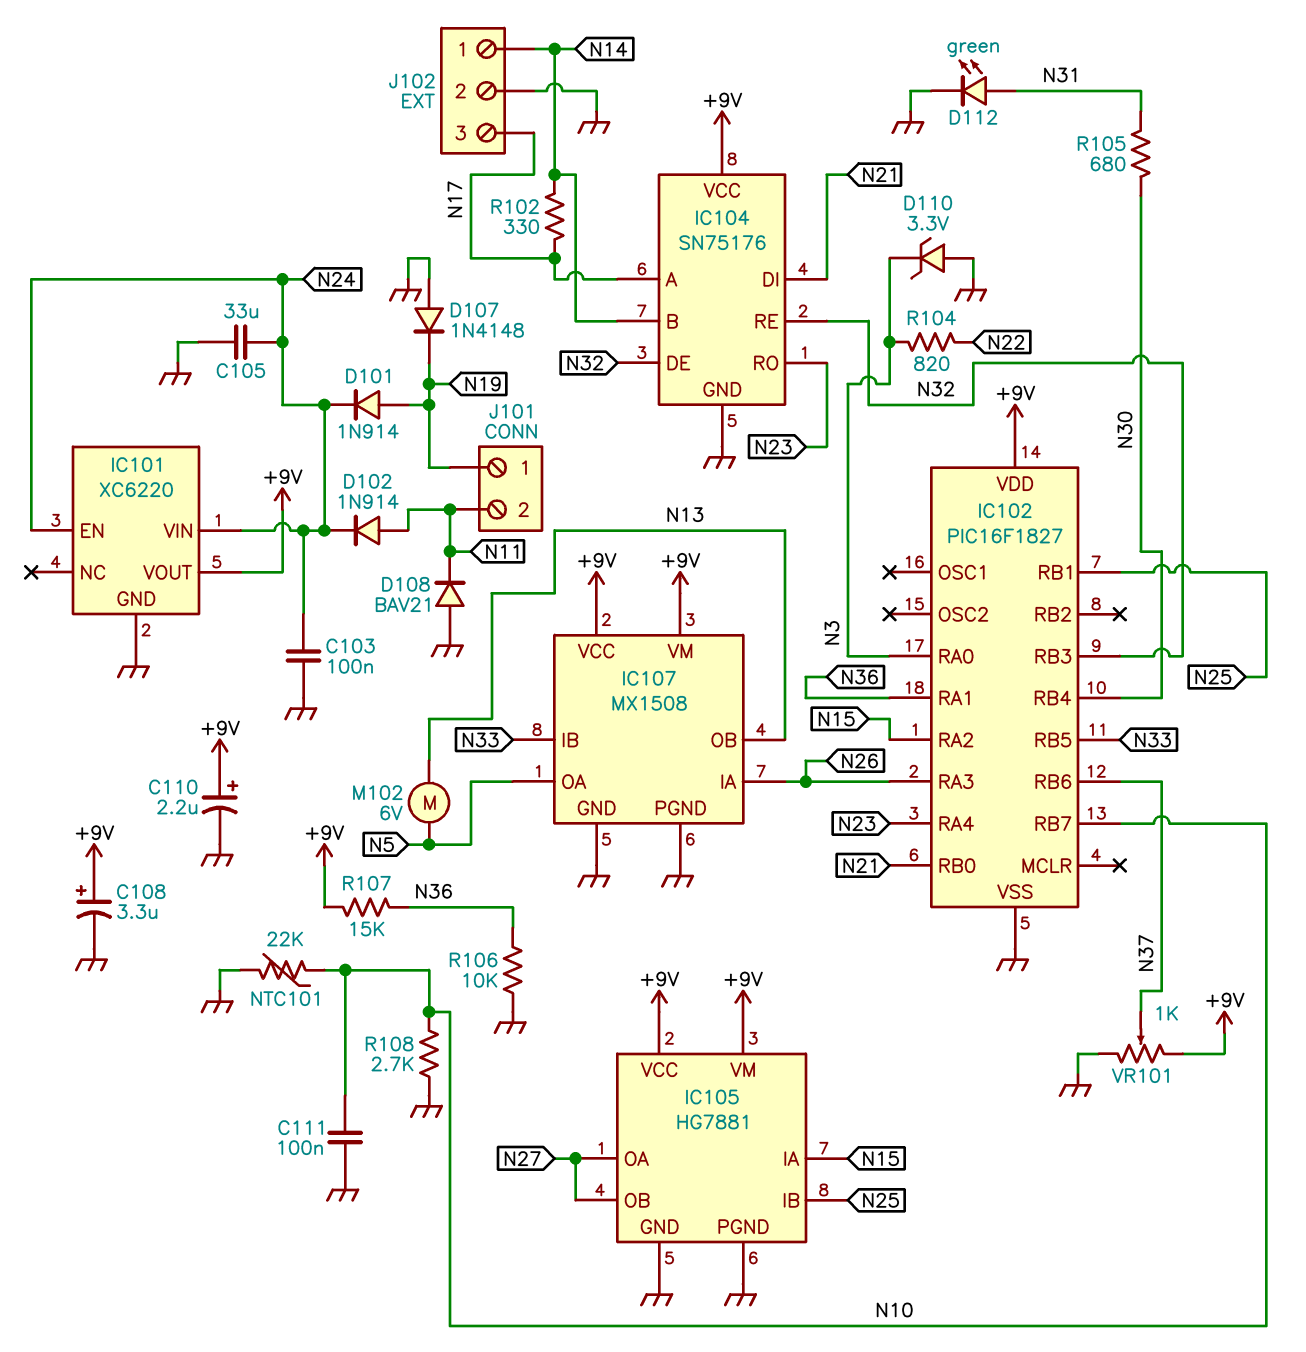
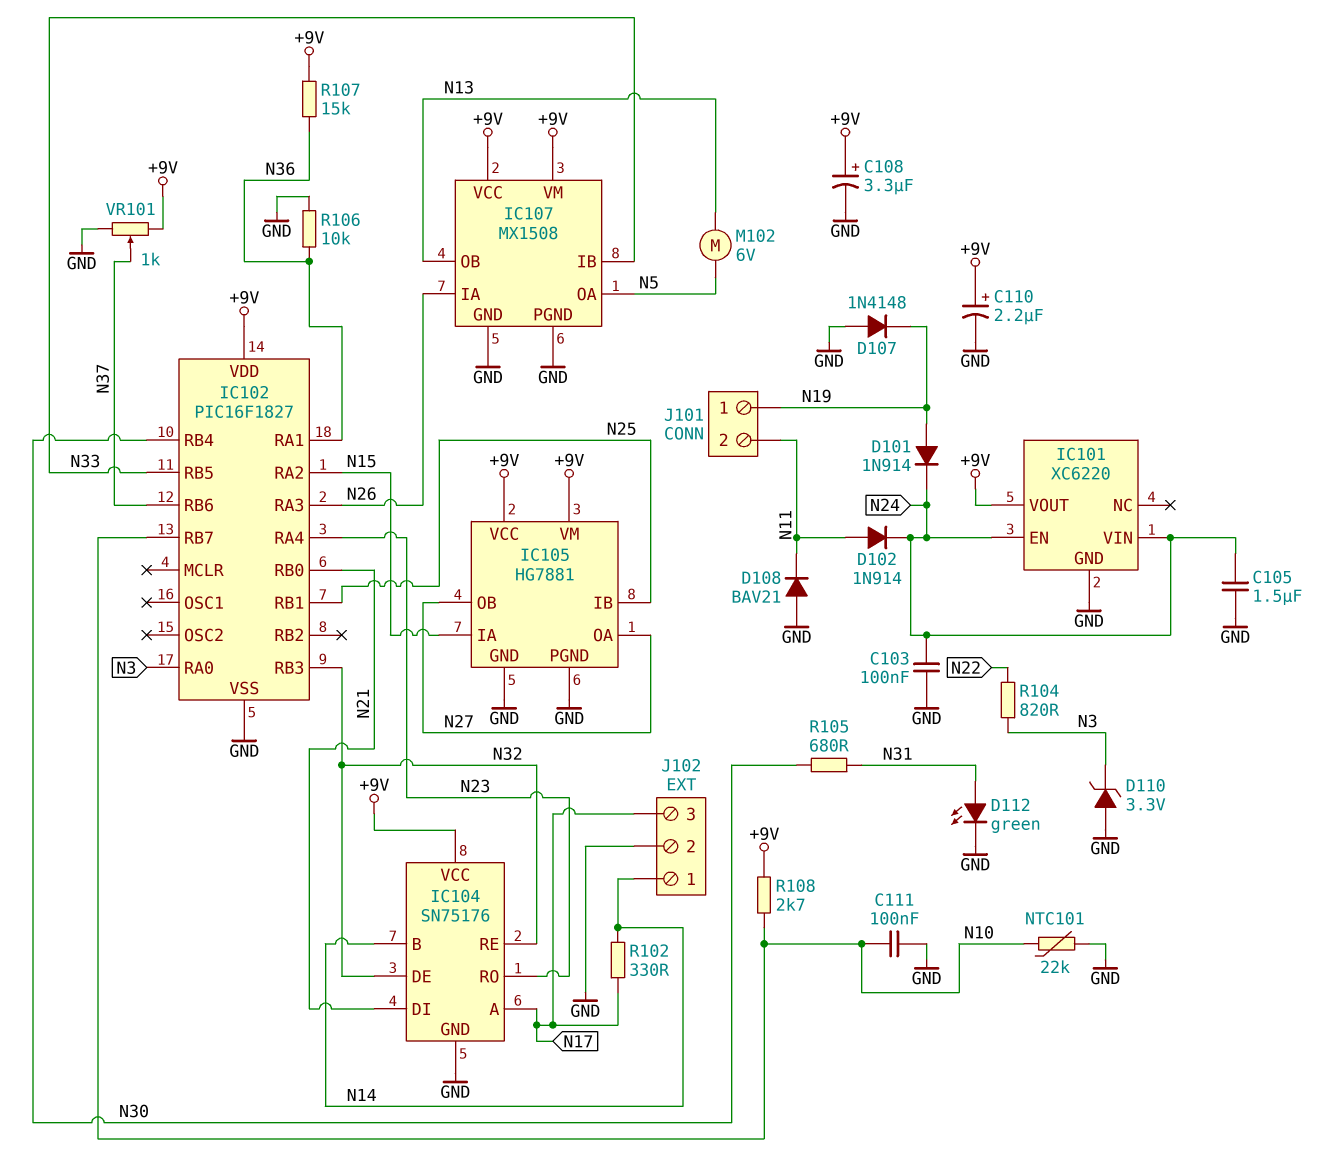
C105: 33uF (GND, N24) -> 1.5uF (GND, N24)
R108: 2.7k (GND, N10) -> 2.7k (+9V, N10)

